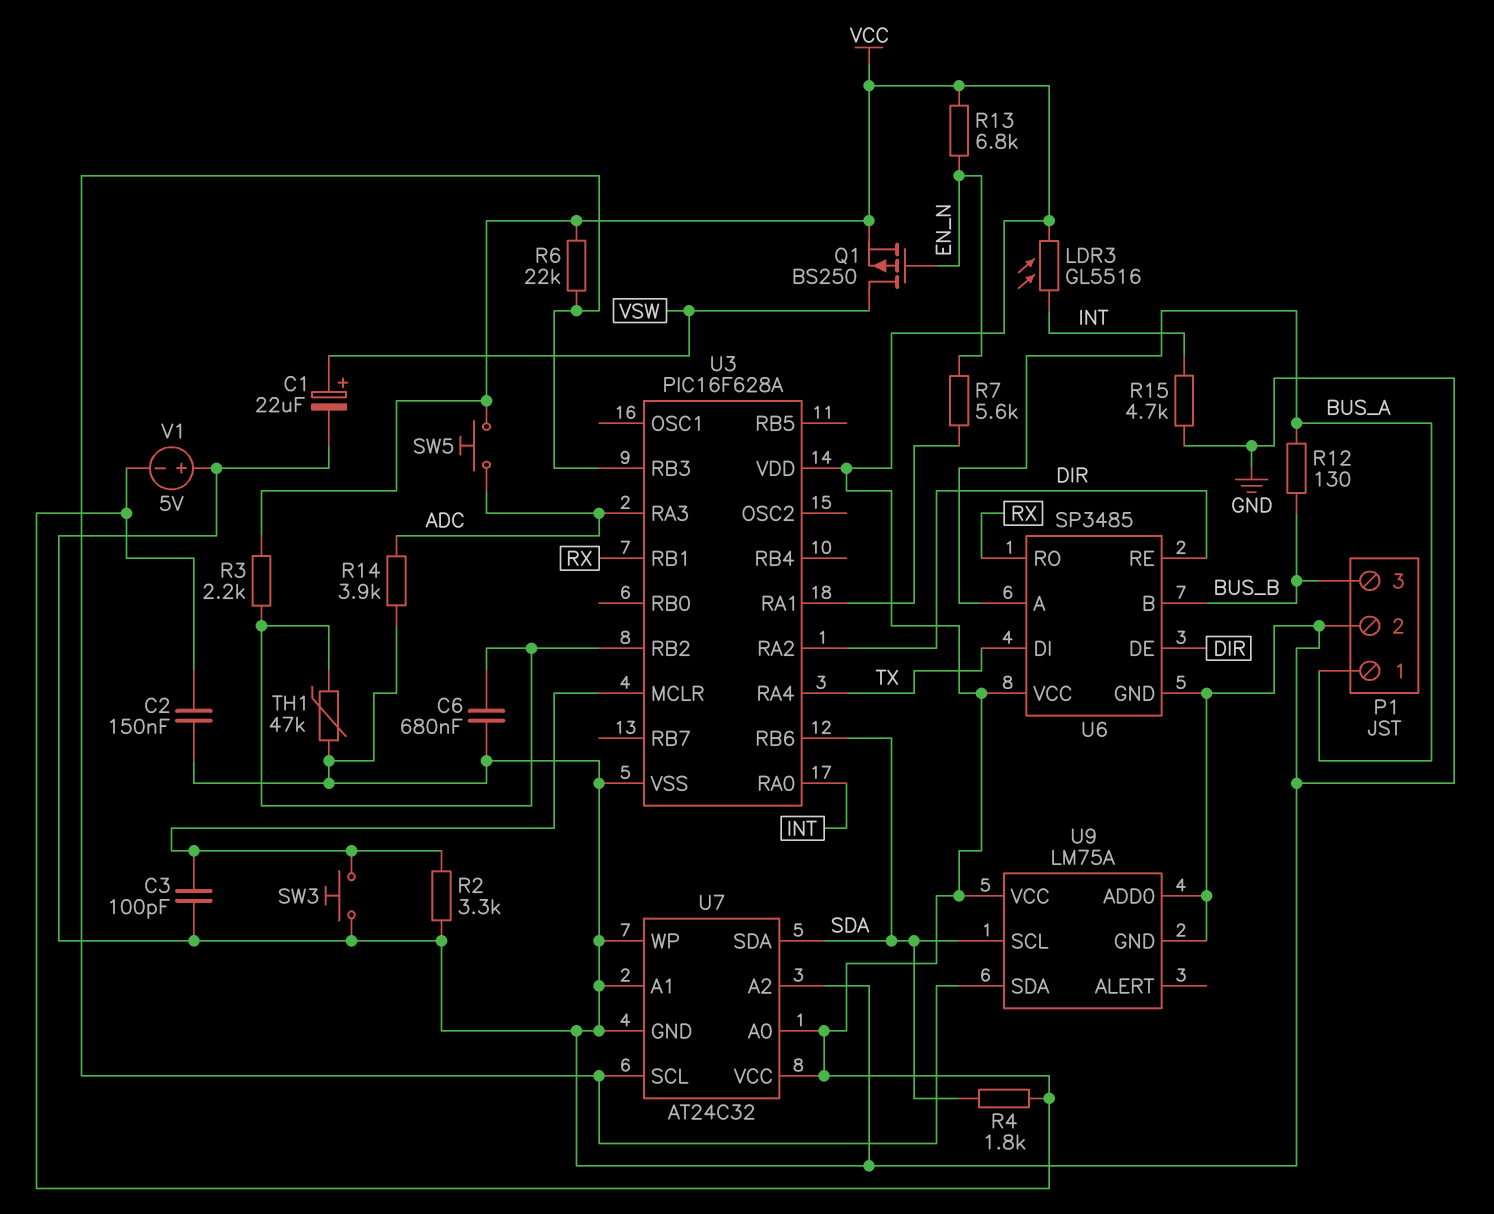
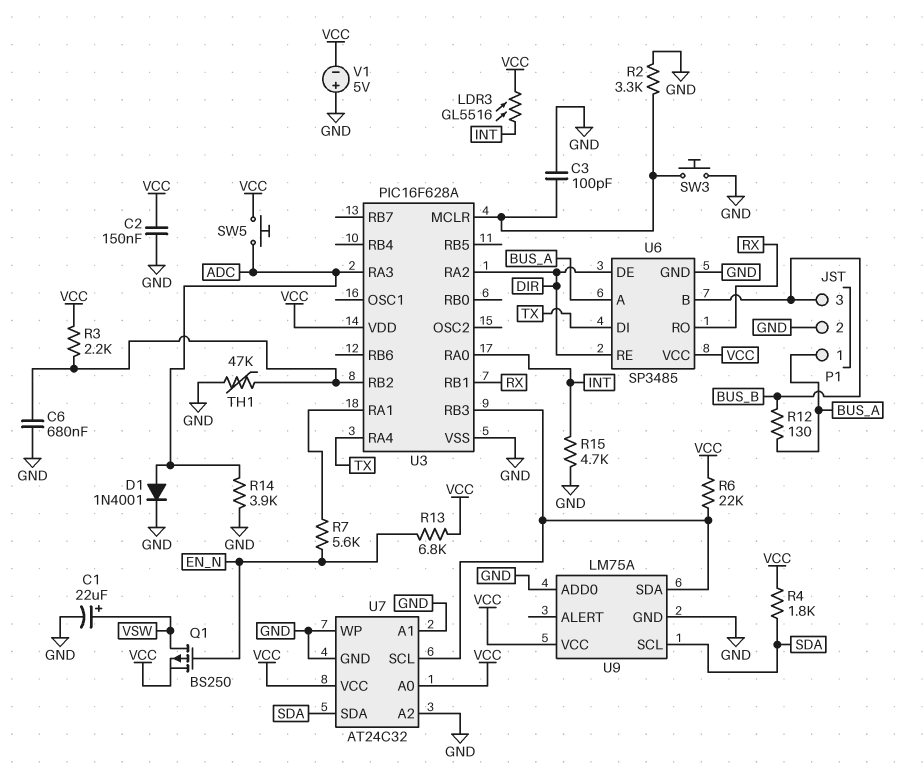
D1: none -> diode 1N4001 (A ADC, K GND)
U3 pin RB6: SDA -> none

